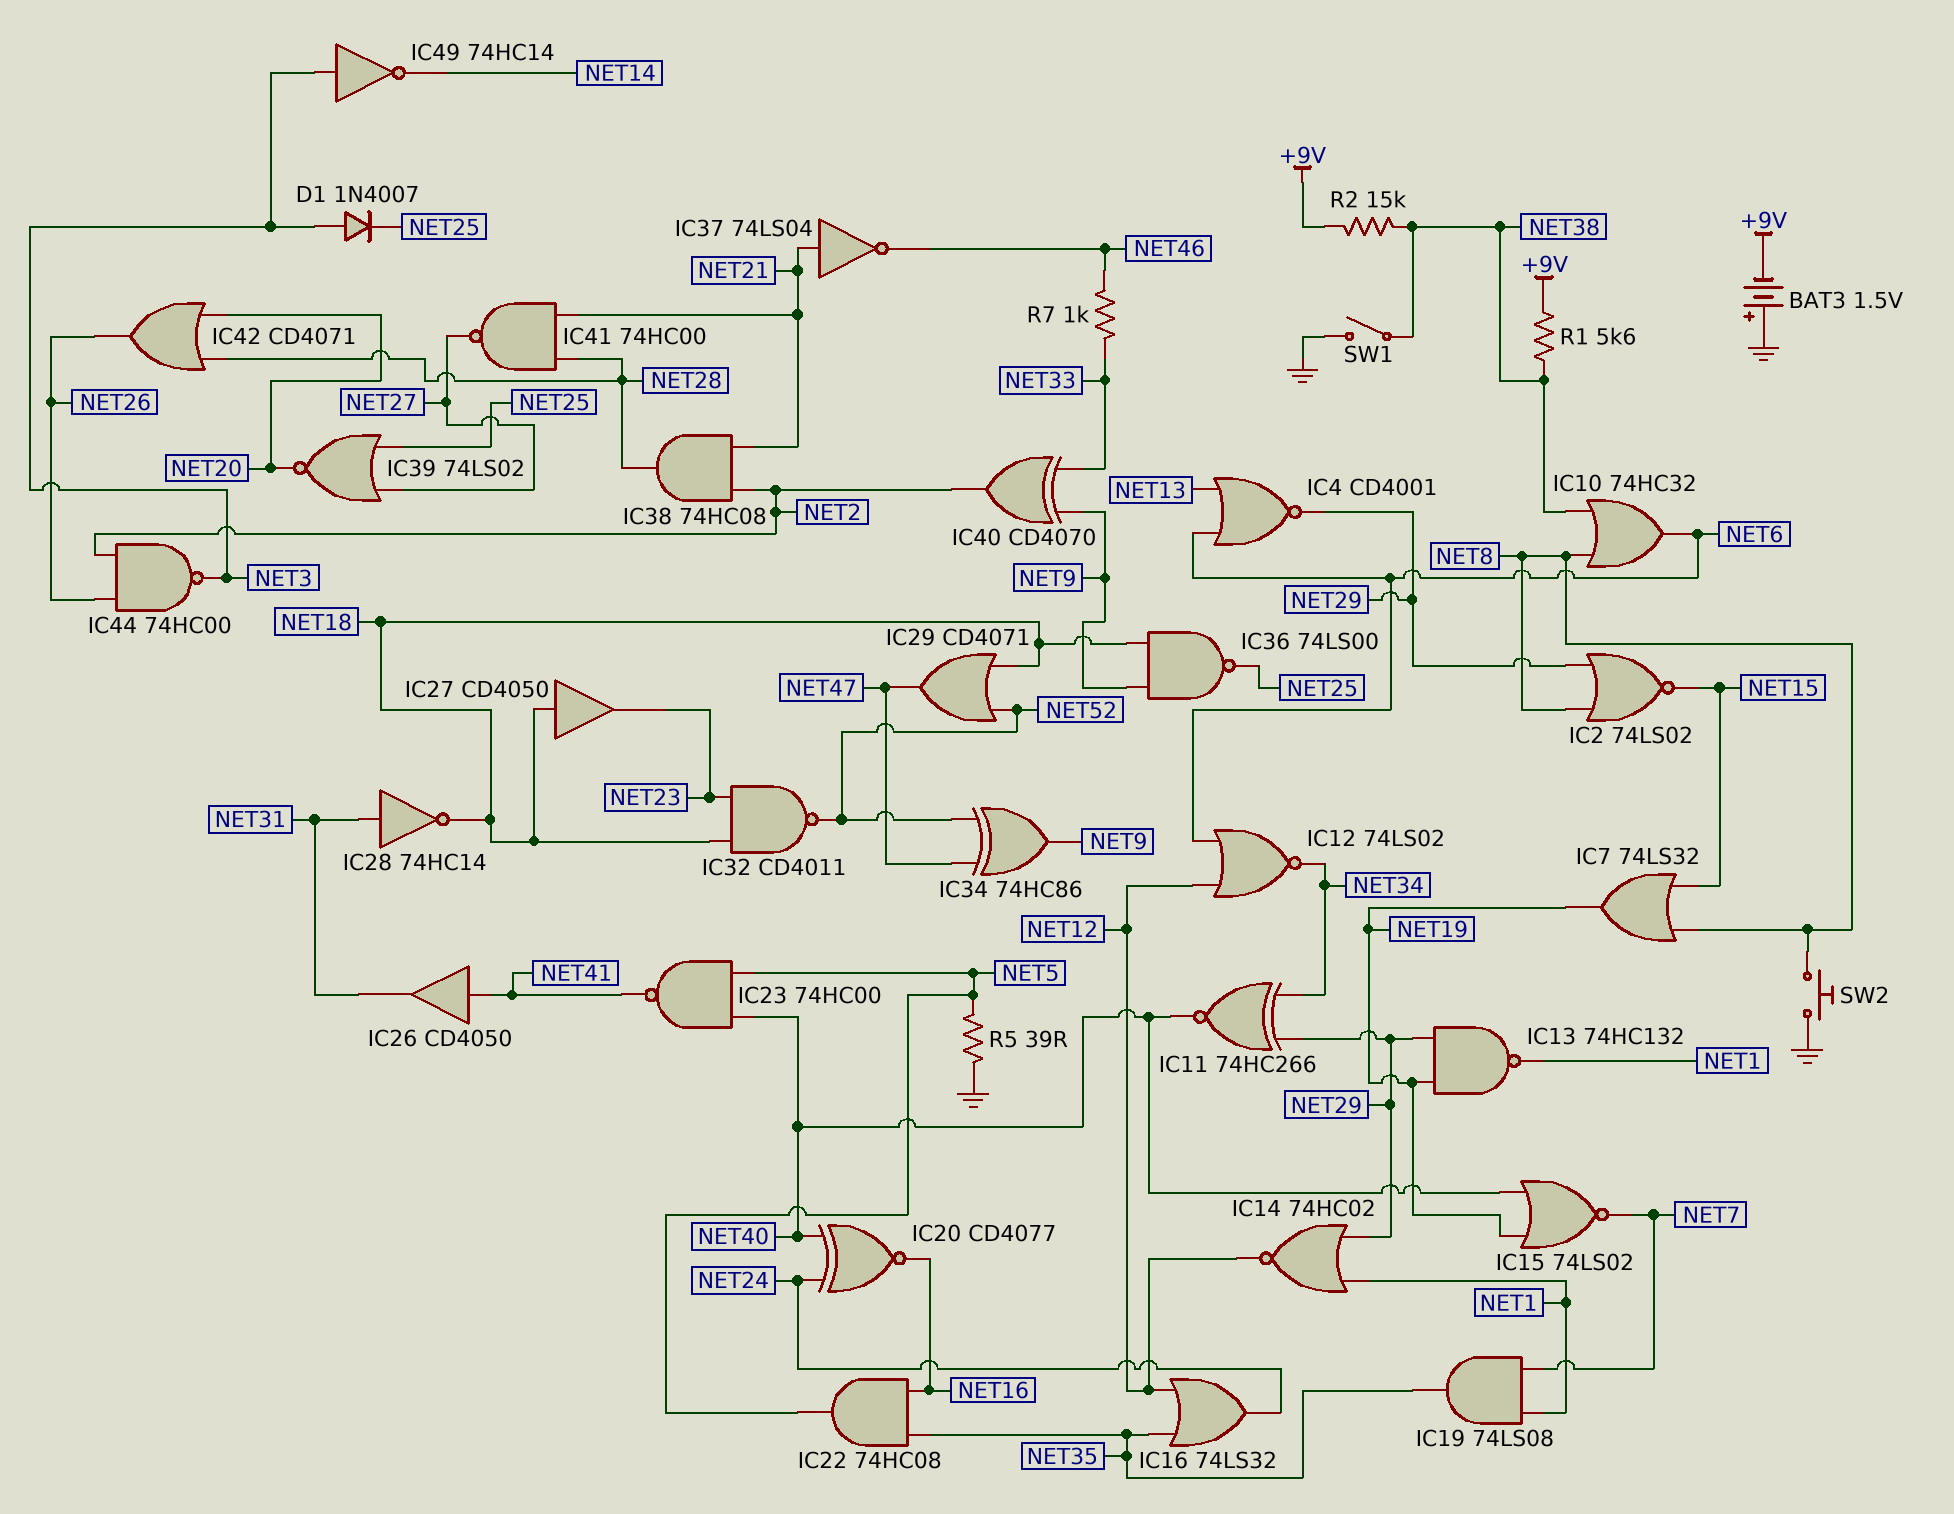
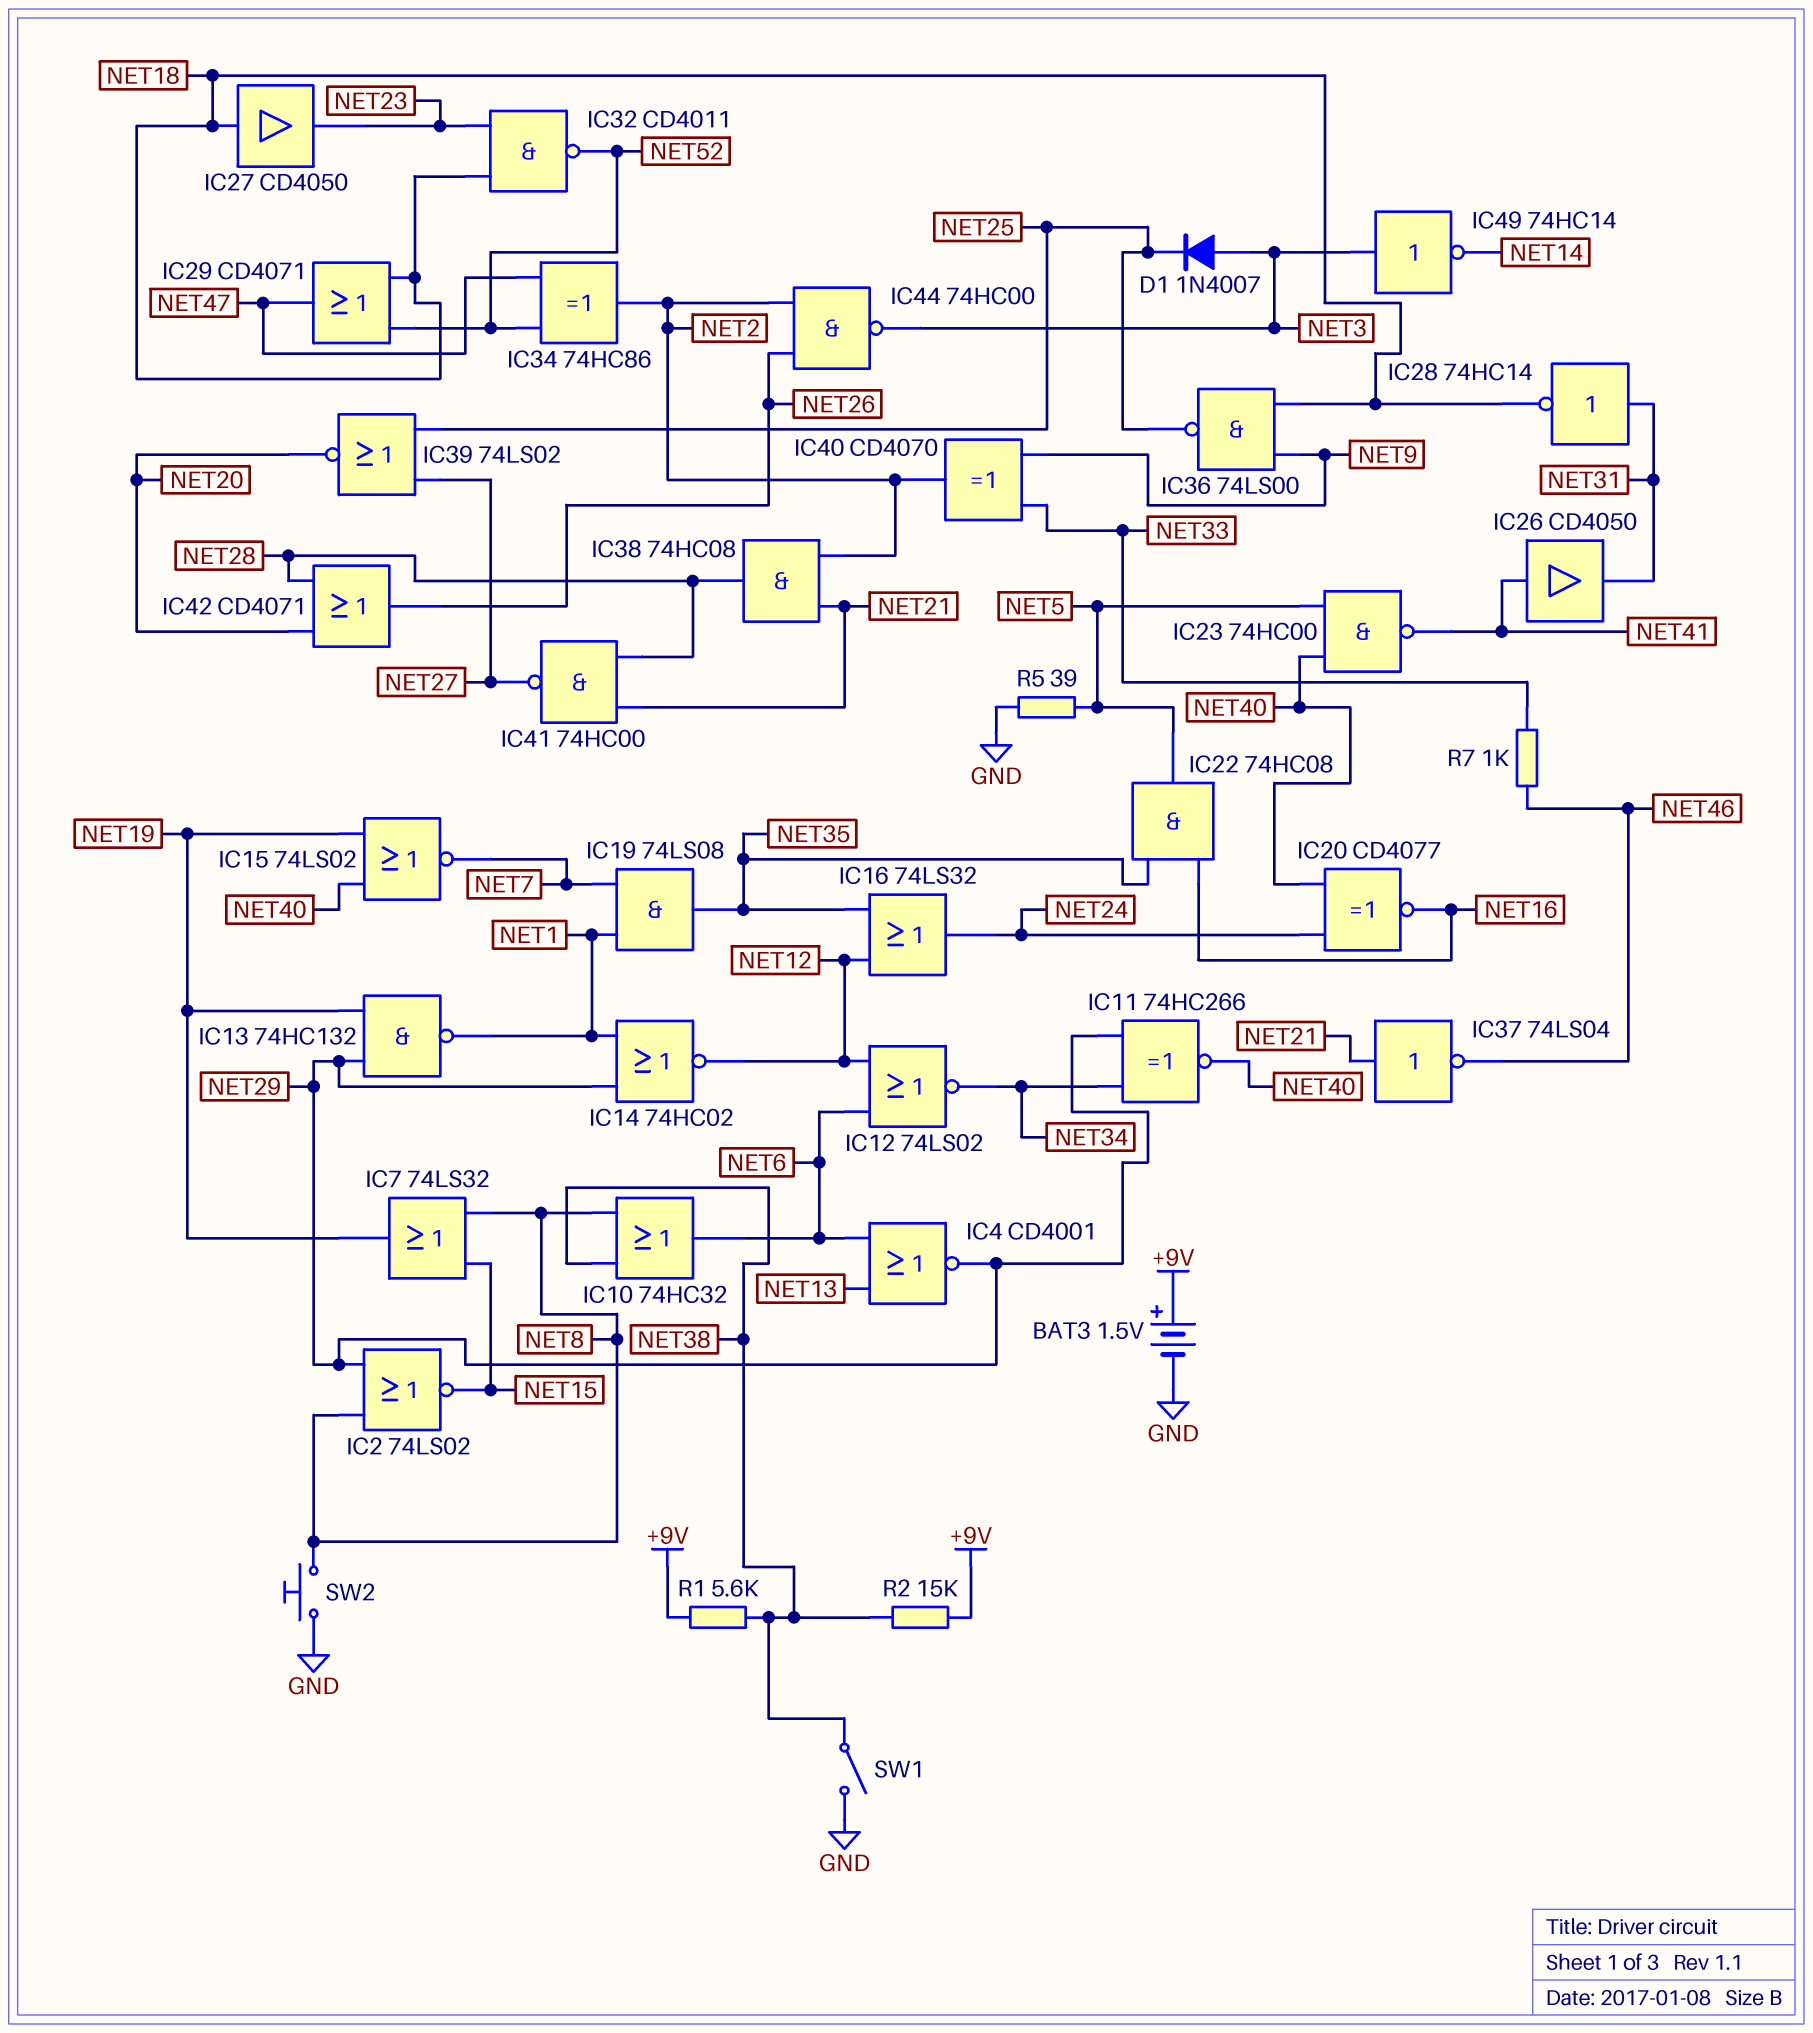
BAT3: 1.5V (plus GND, minus +9V) -> 1.5V (plus +9V, minus GND)
IC34: XOR 74HC86 (in NET47, in NET52, out NET9) -> XOR 74HC86 (in NET47, in NET52, out NET2)

